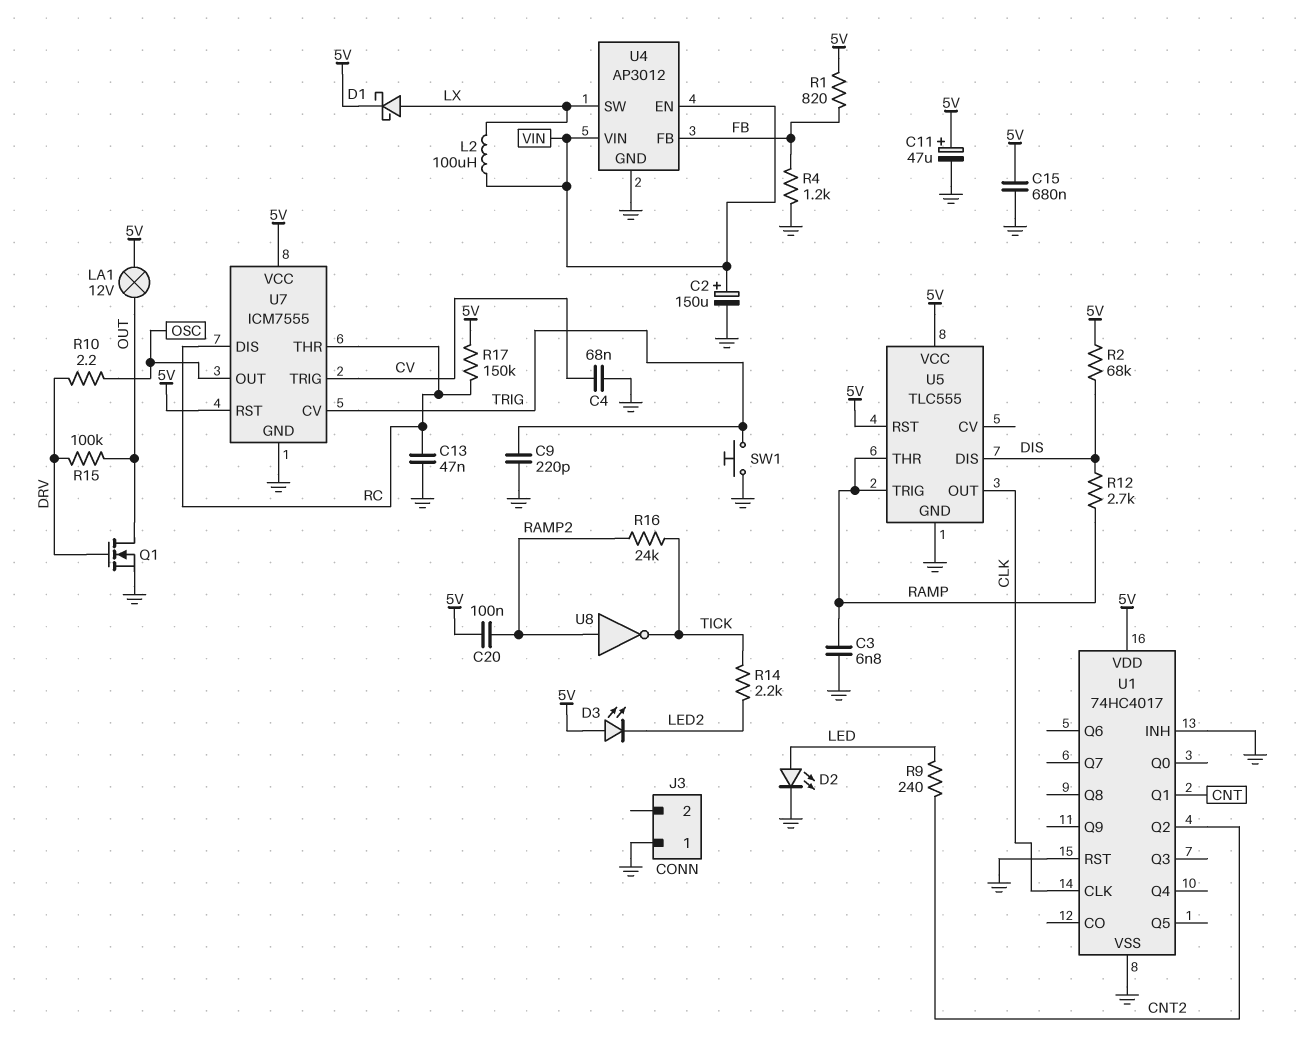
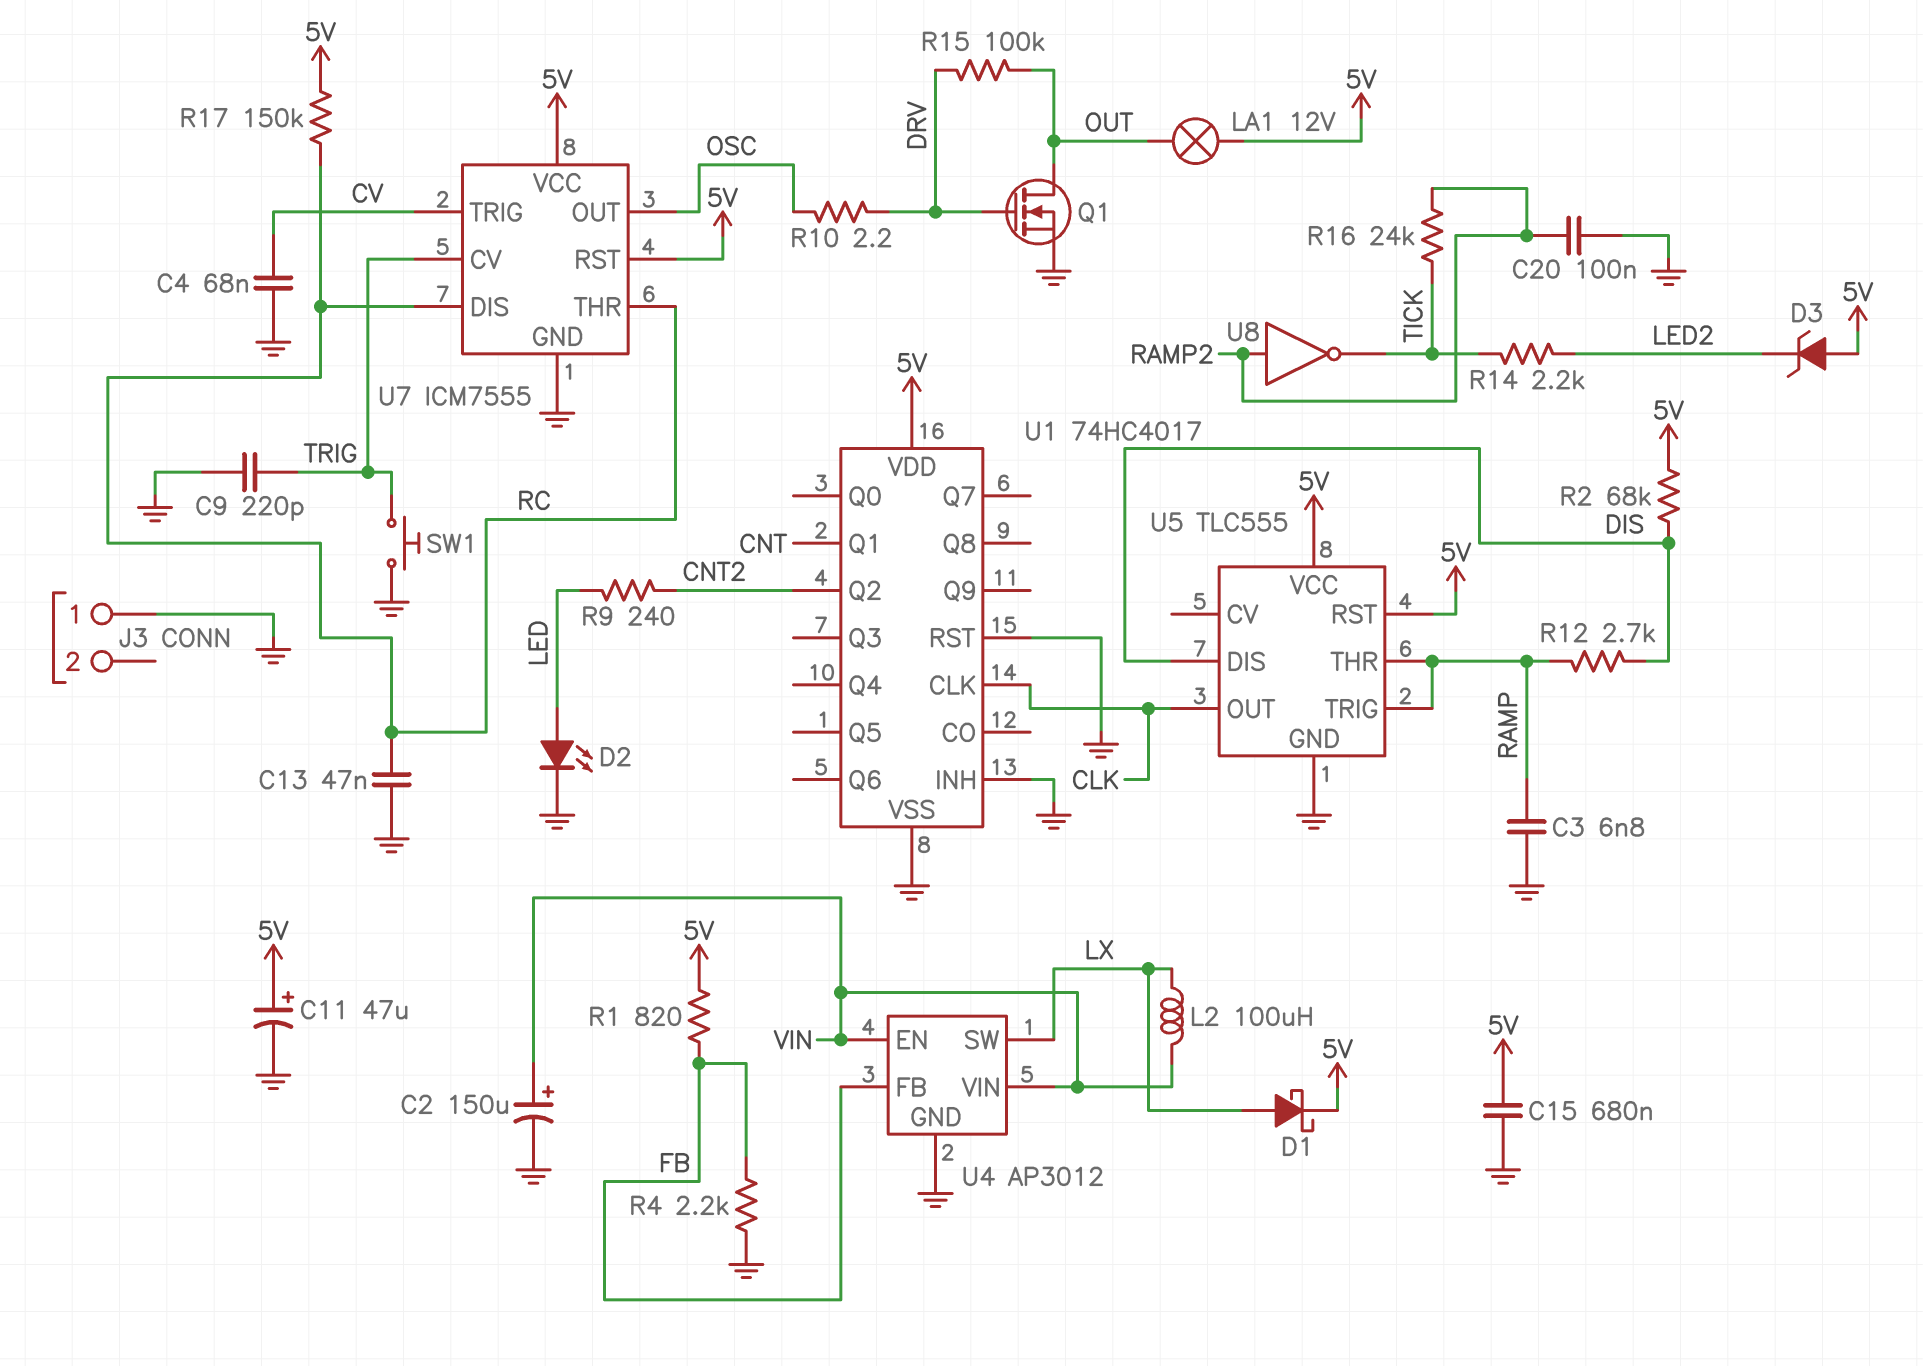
C20: 100nF (5V, RAMP2) -> 100nF (GND, RAMP2)
D3: LED (A 5V, K LED2) -> zener (A 5V, K LED2)
R4: 1.2k (FB, GND) -> 2.2k (FB, GND)

